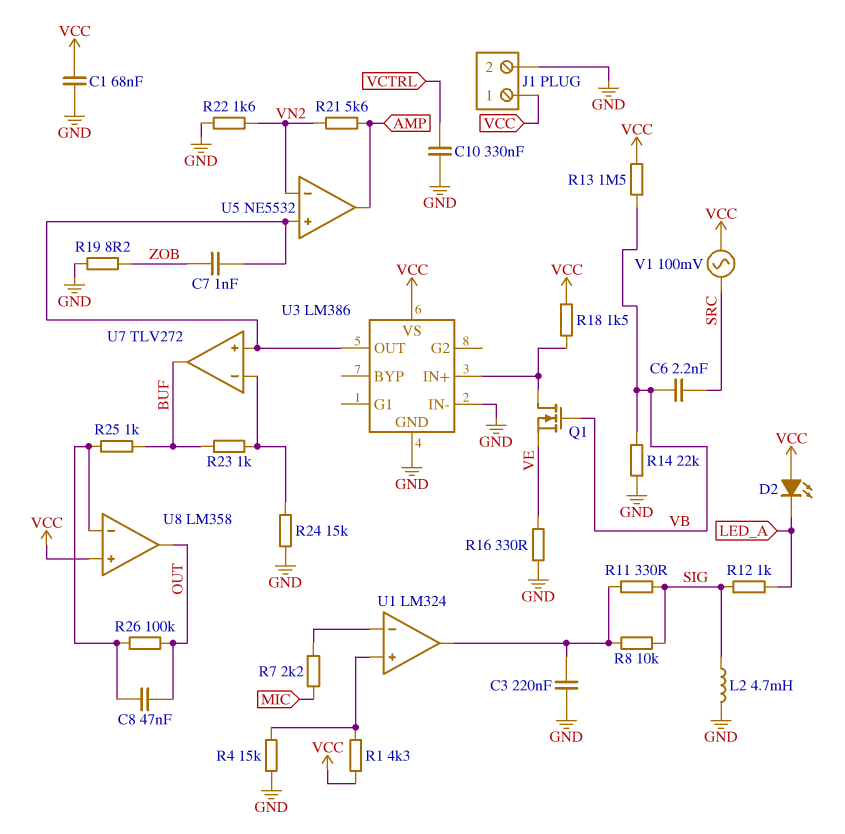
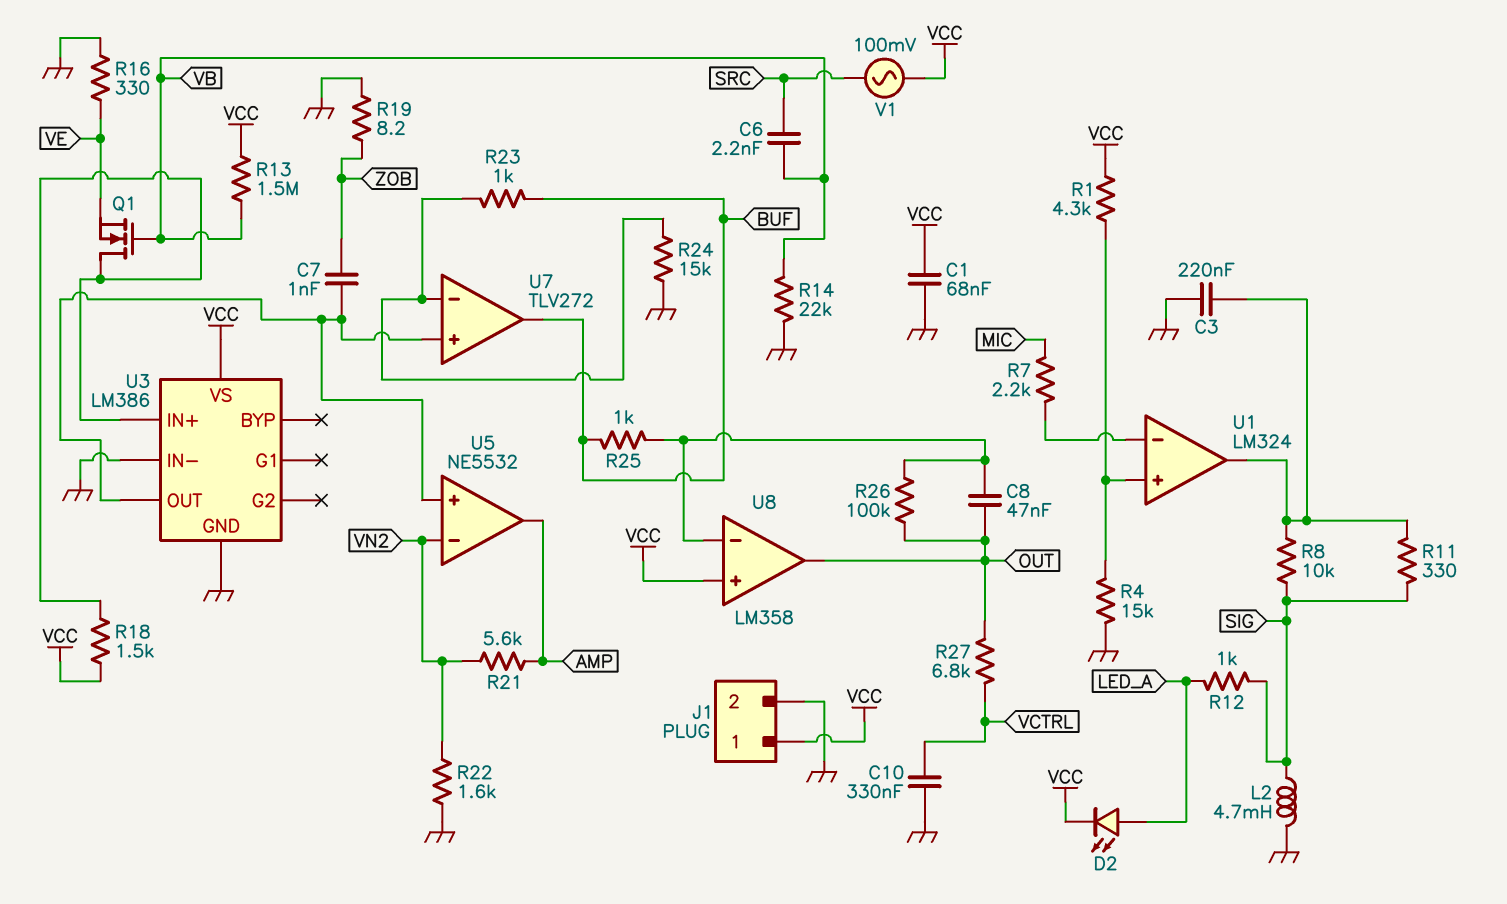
D2: LED (A VCC, K LED_A) -> LED (A LED_A, K VCC)
R27: none -> 6.8k (OUT, VCTRL)

